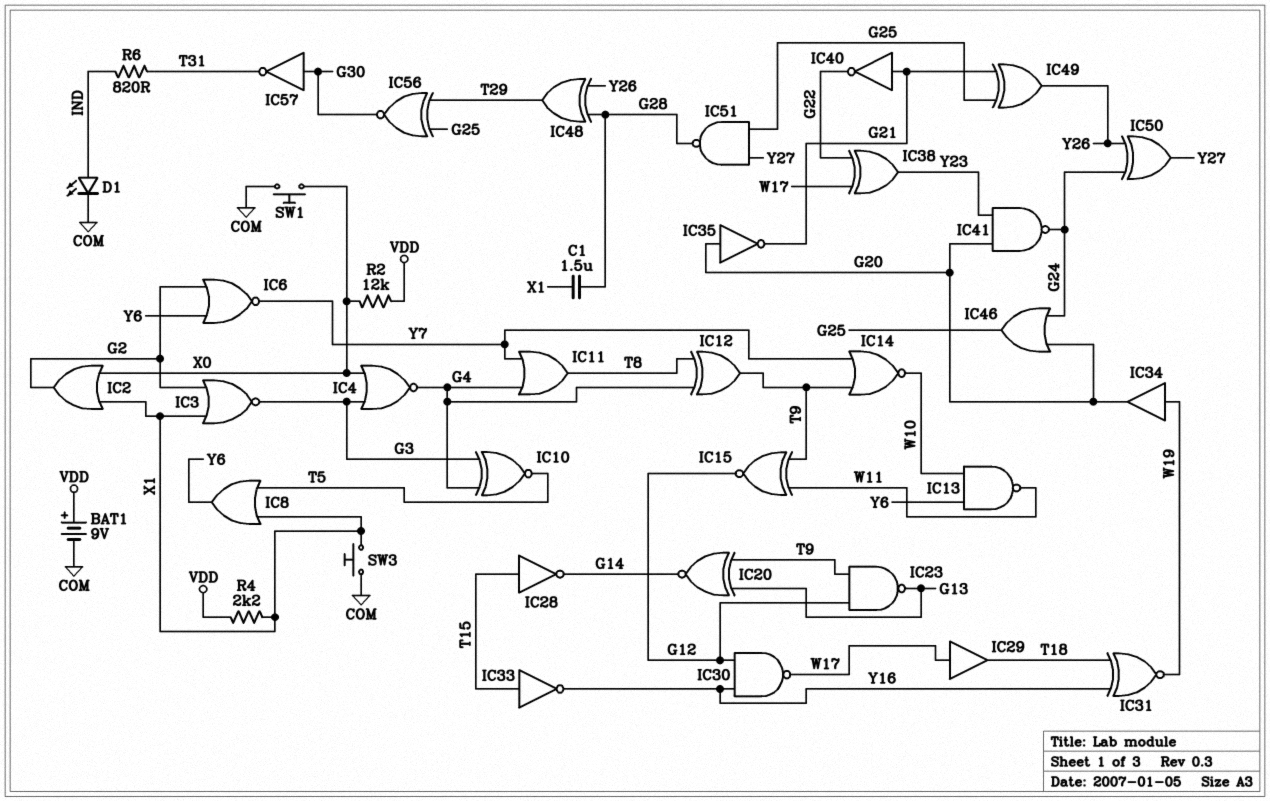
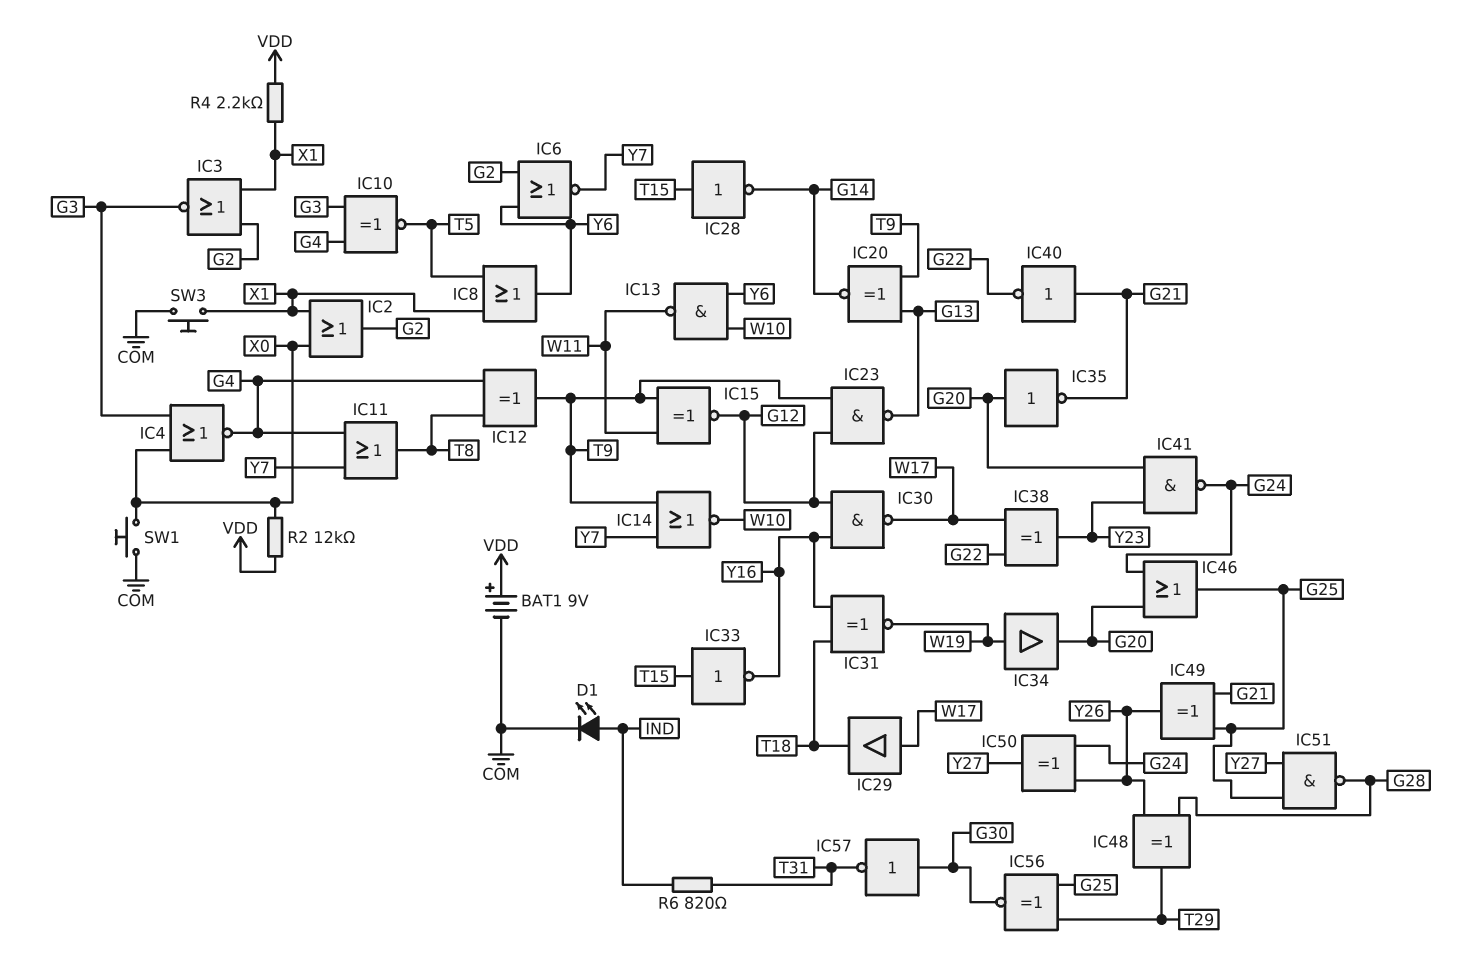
C1: 1.5uF (G28, X1) -> none

